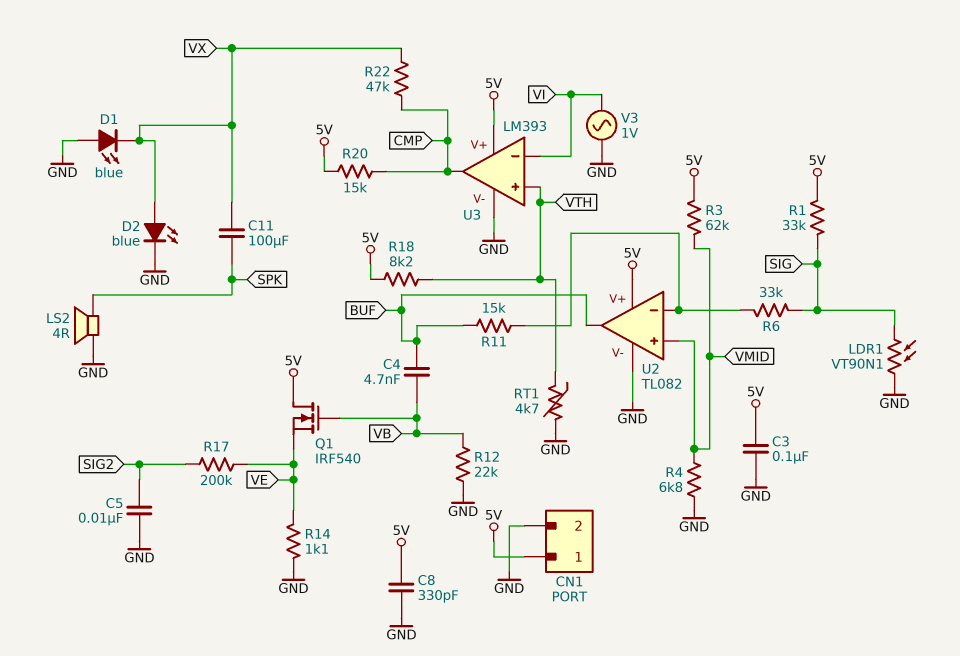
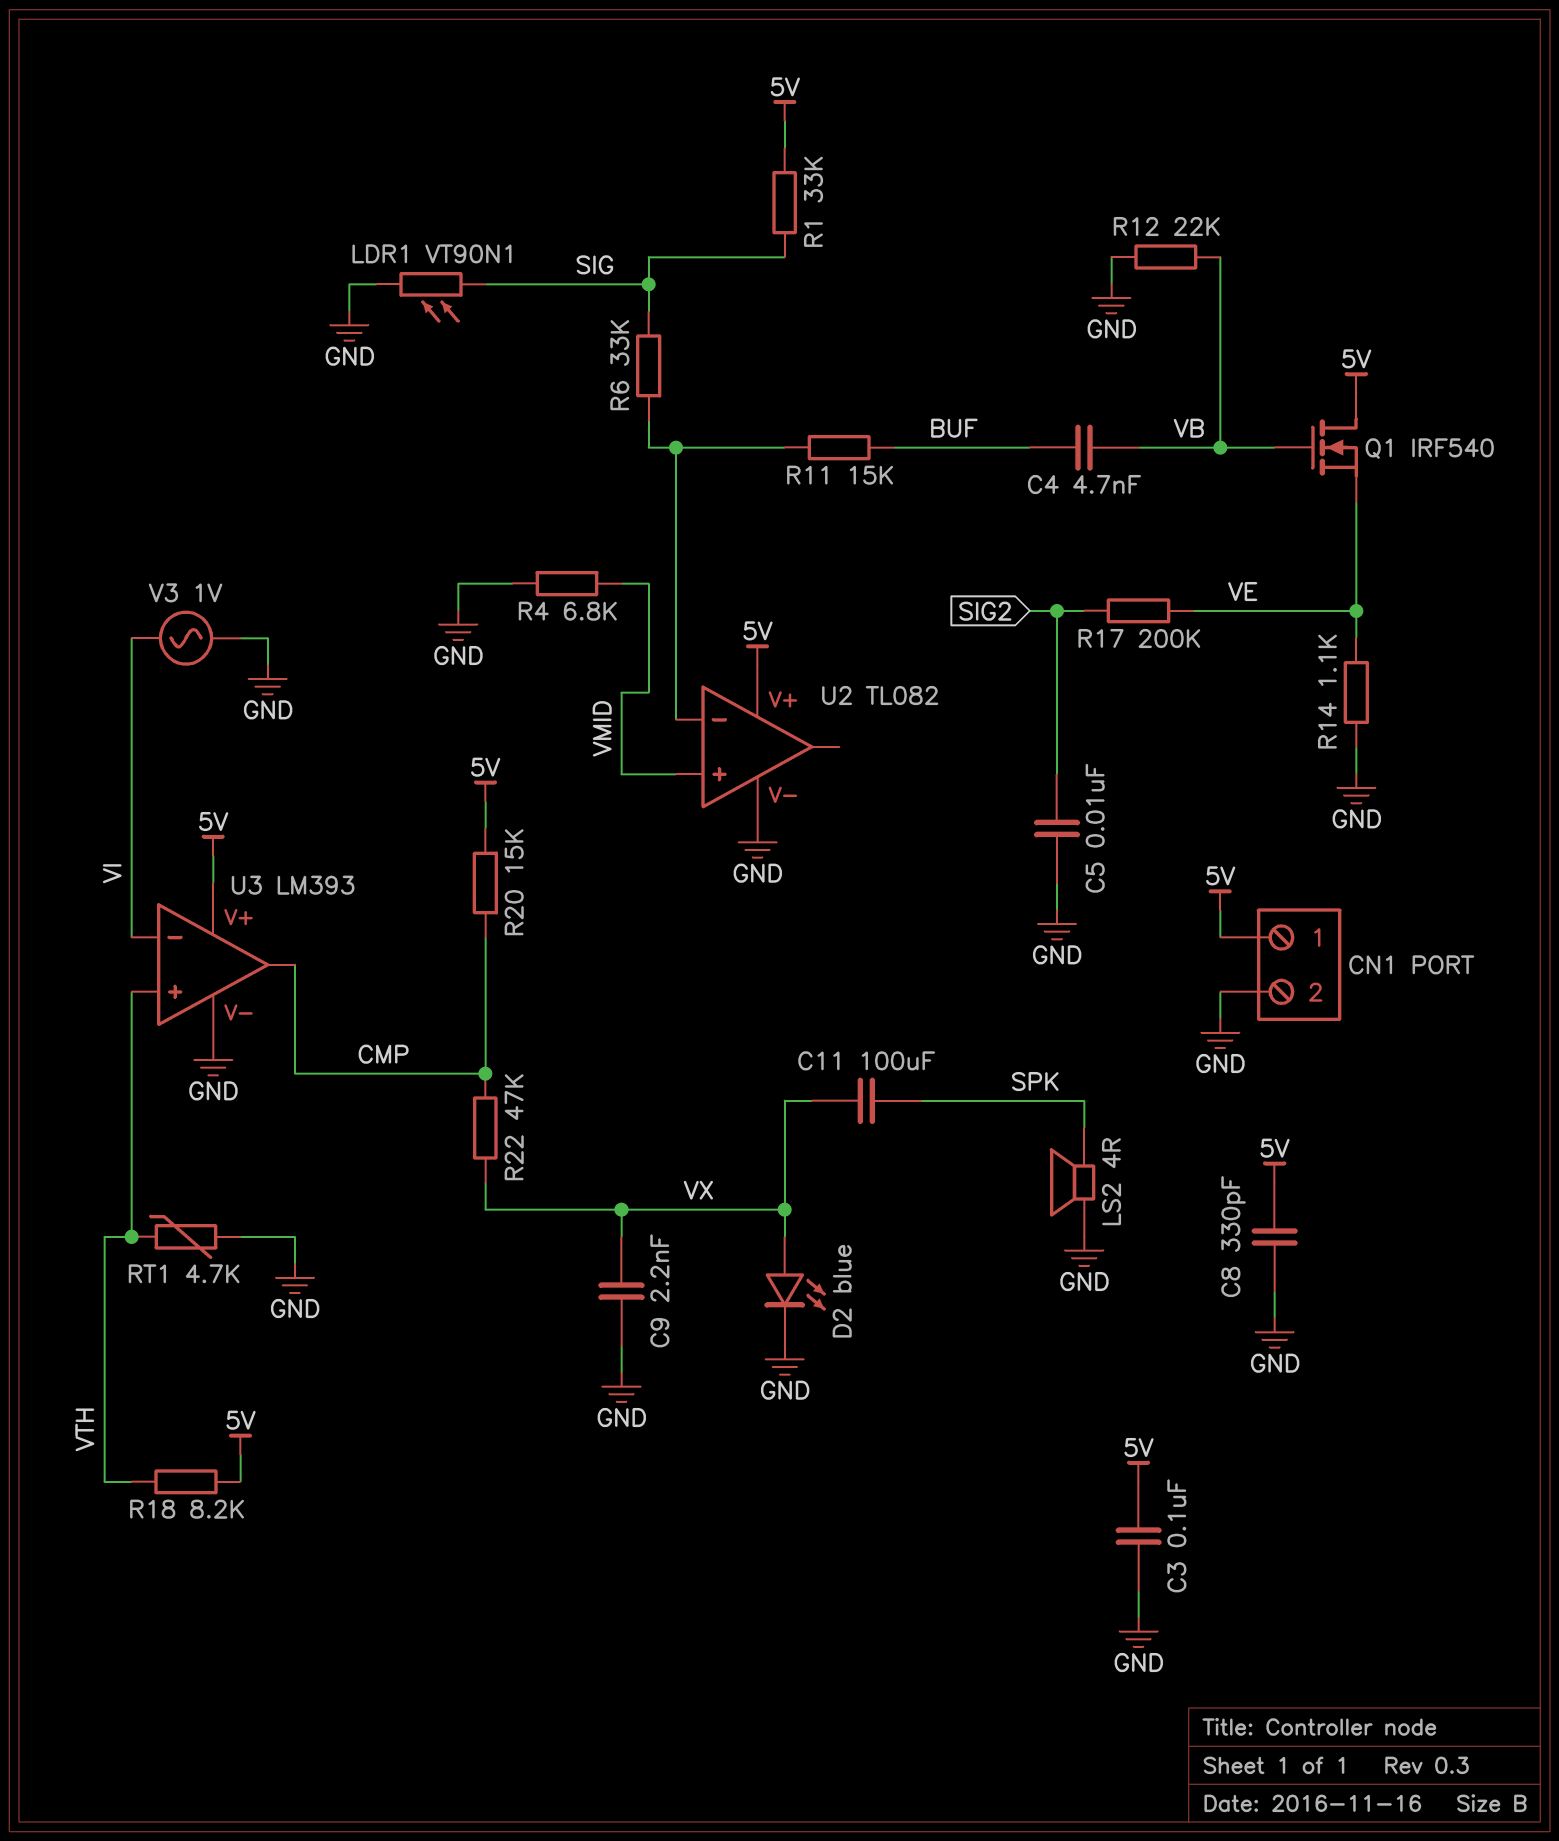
C9: none -> 2.2nF (GND, VX)
D1: LED blue (A GND, K VX) -> none
R3: 62k (5V, VMID) -> none
U2 pin out: BUF -> none

